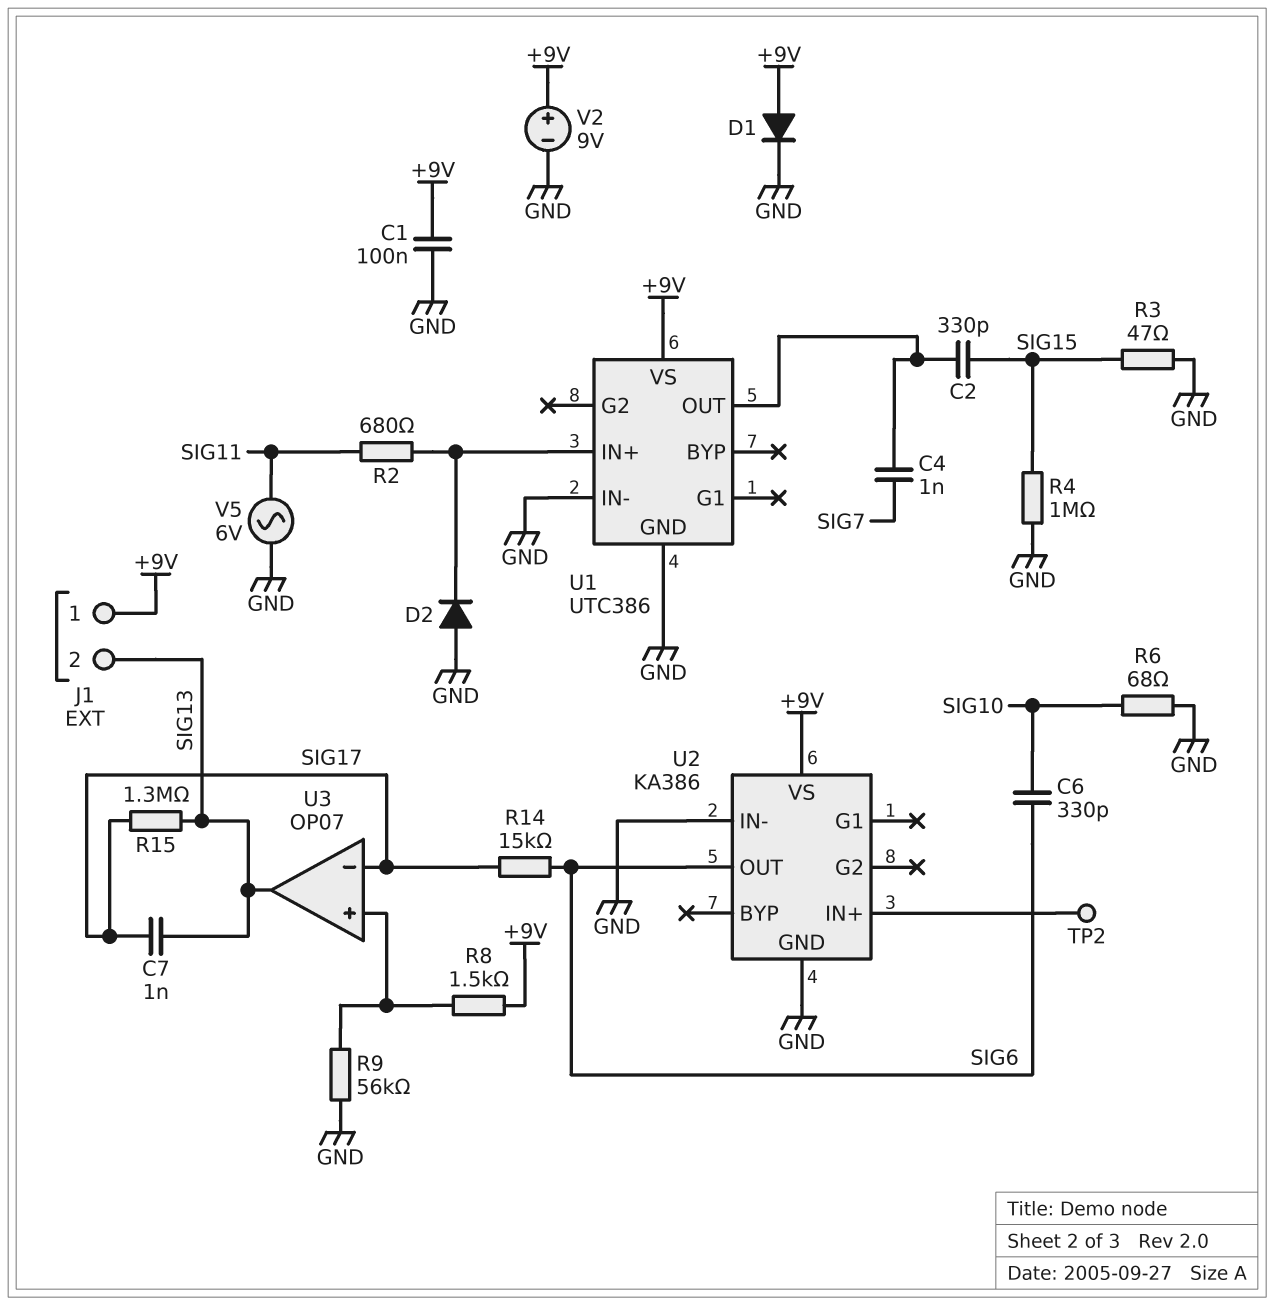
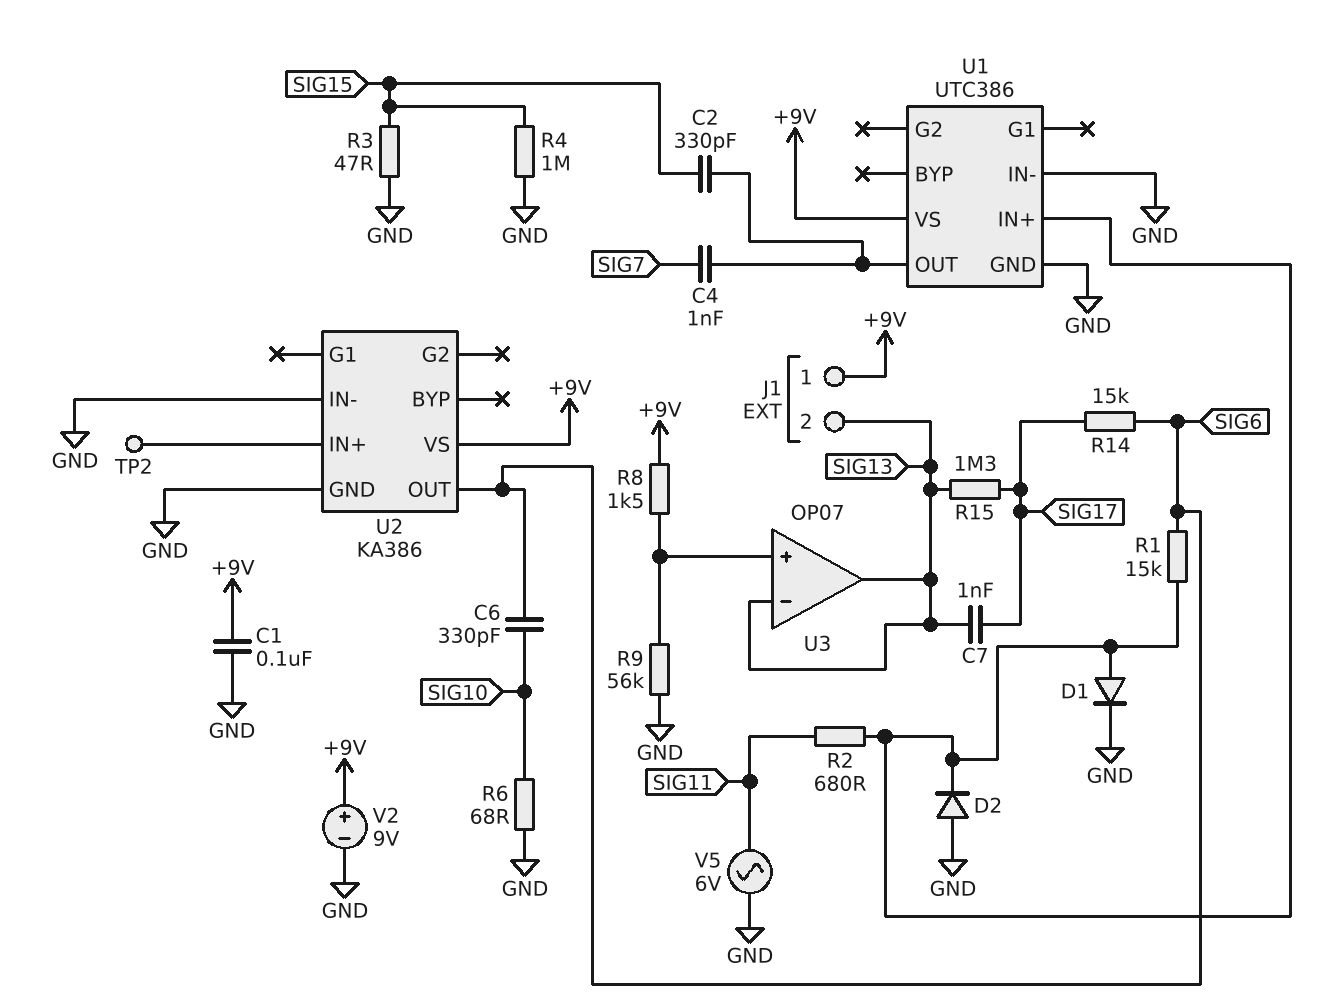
D1: diode (A +9V, K GND) -> diode (A U1/IN+, K GND)
R1: none -> 15k (SIG6, U1/IN+)
U3 pin in-: SIG17 -> SIG13

